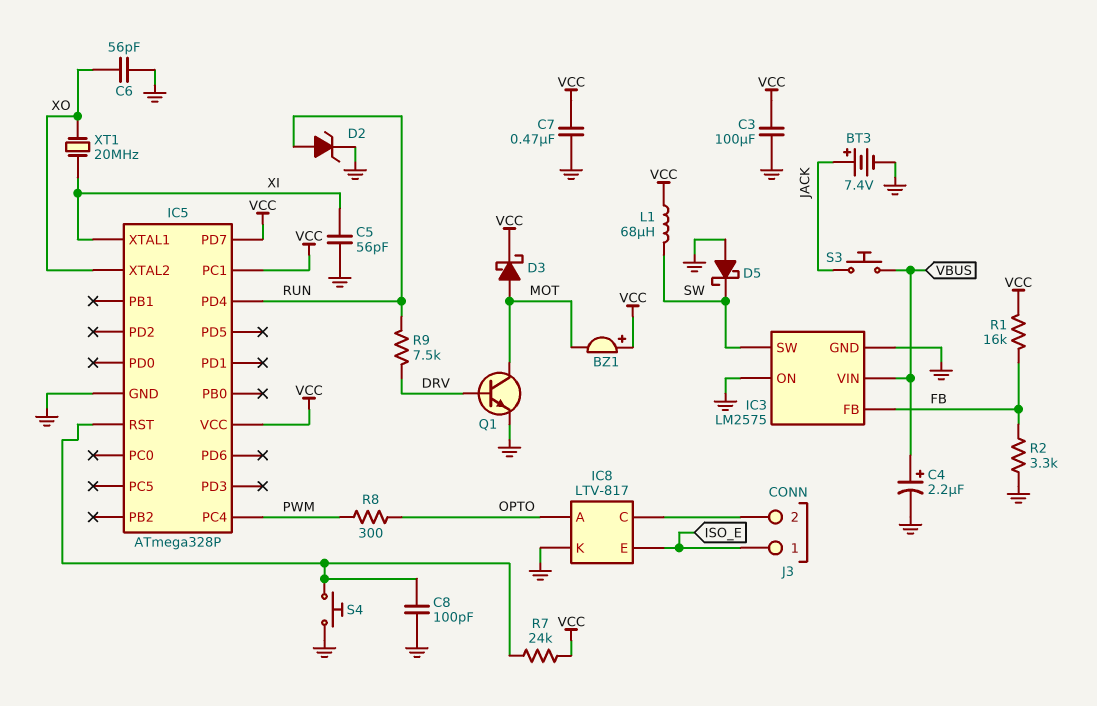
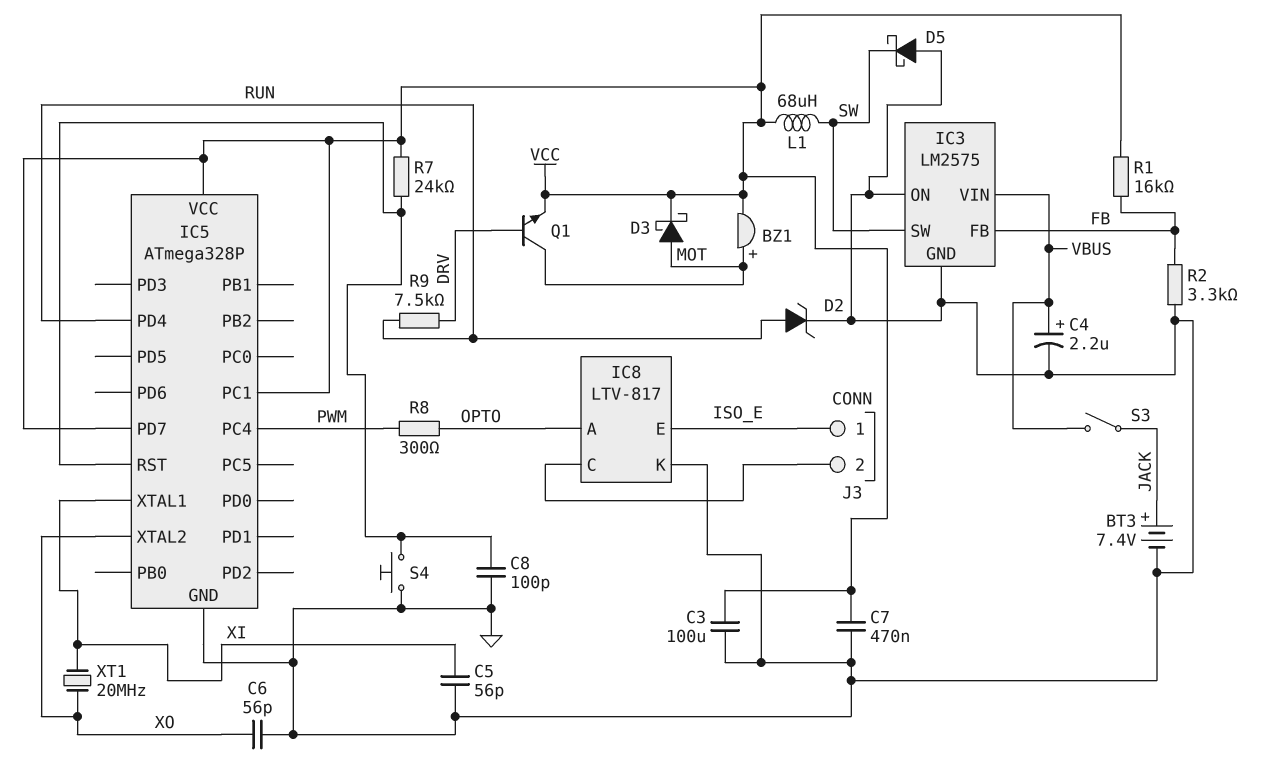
BZ1: buzzer (plus VCC, minus MOT) -> buzzer (plus MOT, minus VCC)
Q1: NPN (B DRV, C MOT, E GND) -> NPN (B DRV, C MOT, E VCC)
S3: button (JACK, VBUS) -> switch (JACK, VBUS)

